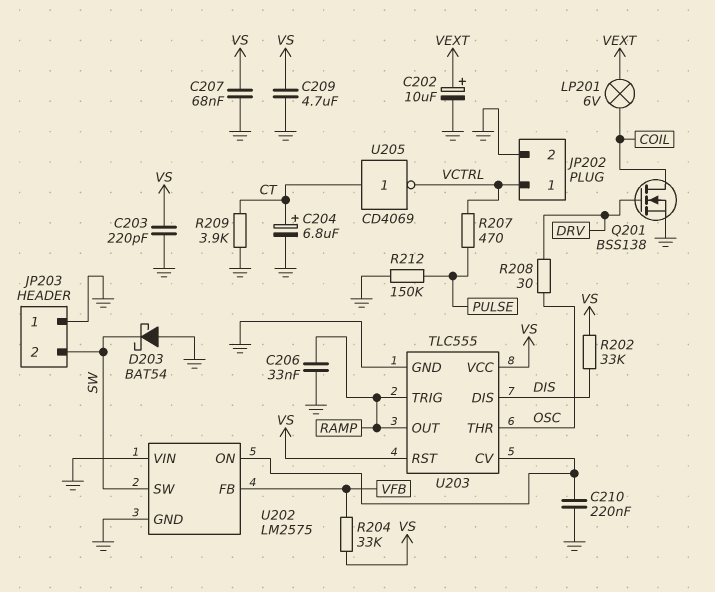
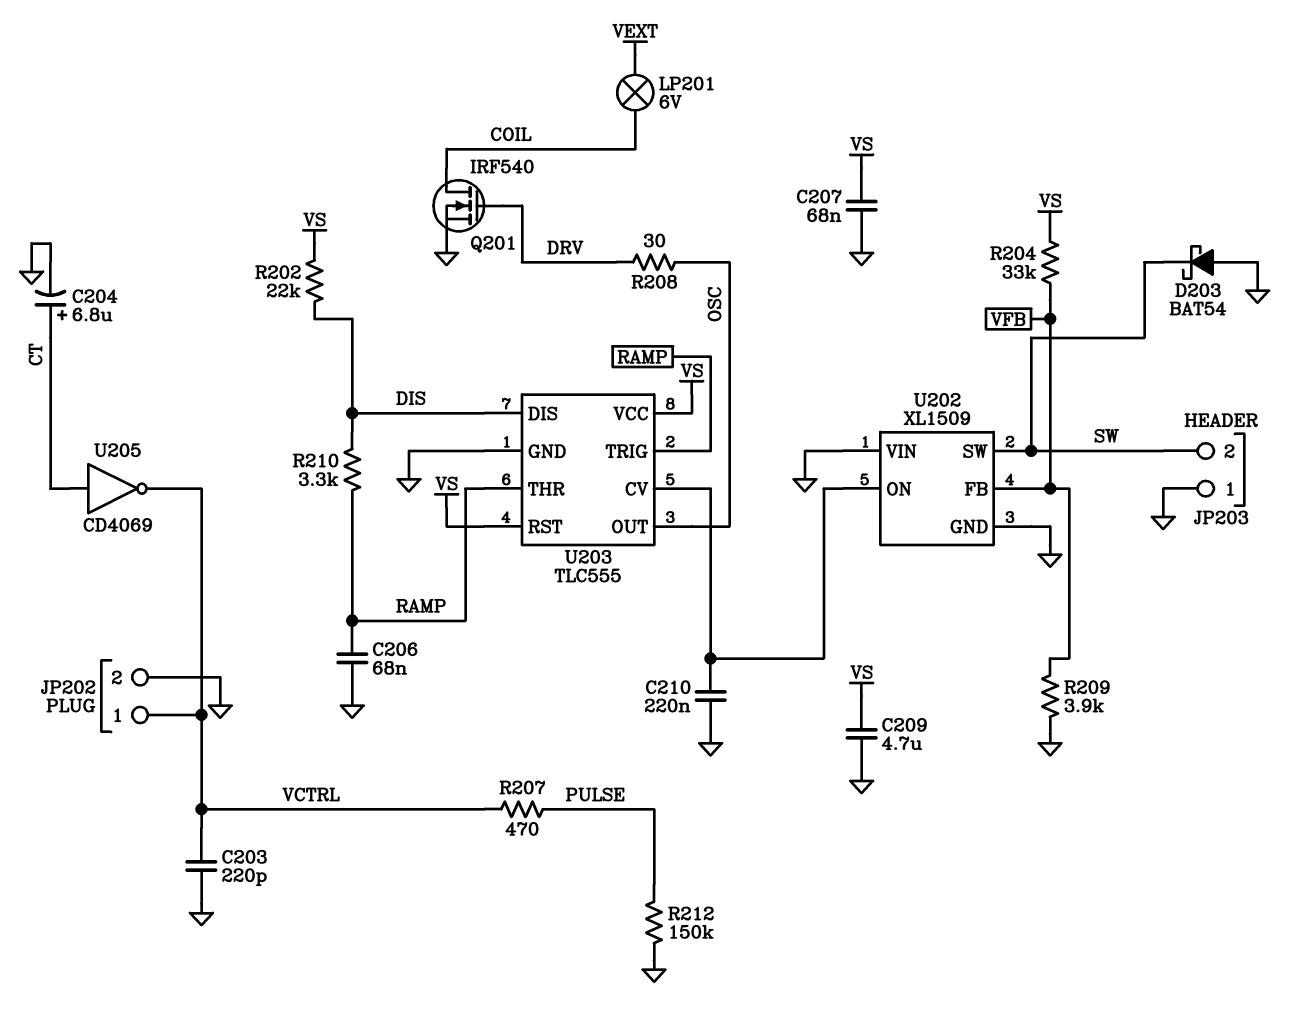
C202: 10uF (plus VEXT, minus GND) -> none
C203: 220pF (GND, VS) -> 220pF (GND, VCTRL)
C206: 33nF (GND, RAMP) -> 68nF (GND, RAMP)
Q201: NMOS BSS138 (G DRV, D COIL, S GND) -> NMOS IRF540 (G DRV, D COIL, S GND)
R202: 33k (DIS, VS) -> 22k (DIS, VS)
R209: 3.9k (CT, GND) -> 3.9k (GND, VFB)
R210: none -> 3.3k (DIS, RAMP)
U202: LM2575 -> XL1509
U203 pin OUT: RAMP -> OSC
U203 pin THR: OSC -> RAMP

